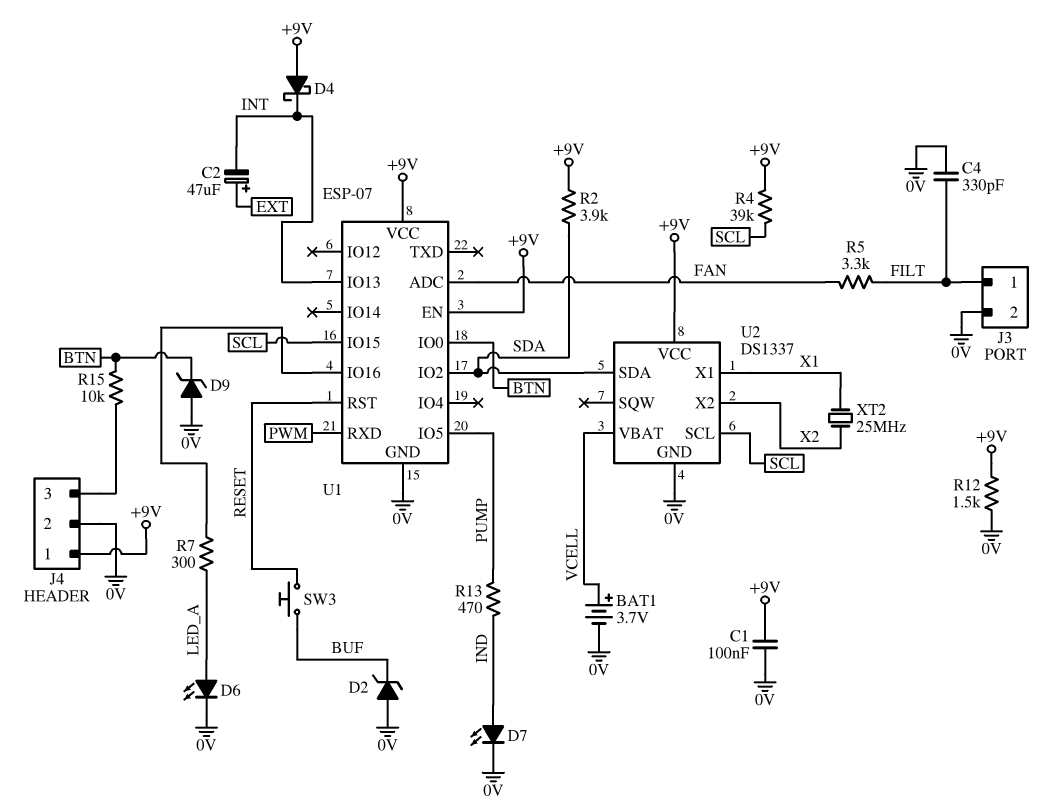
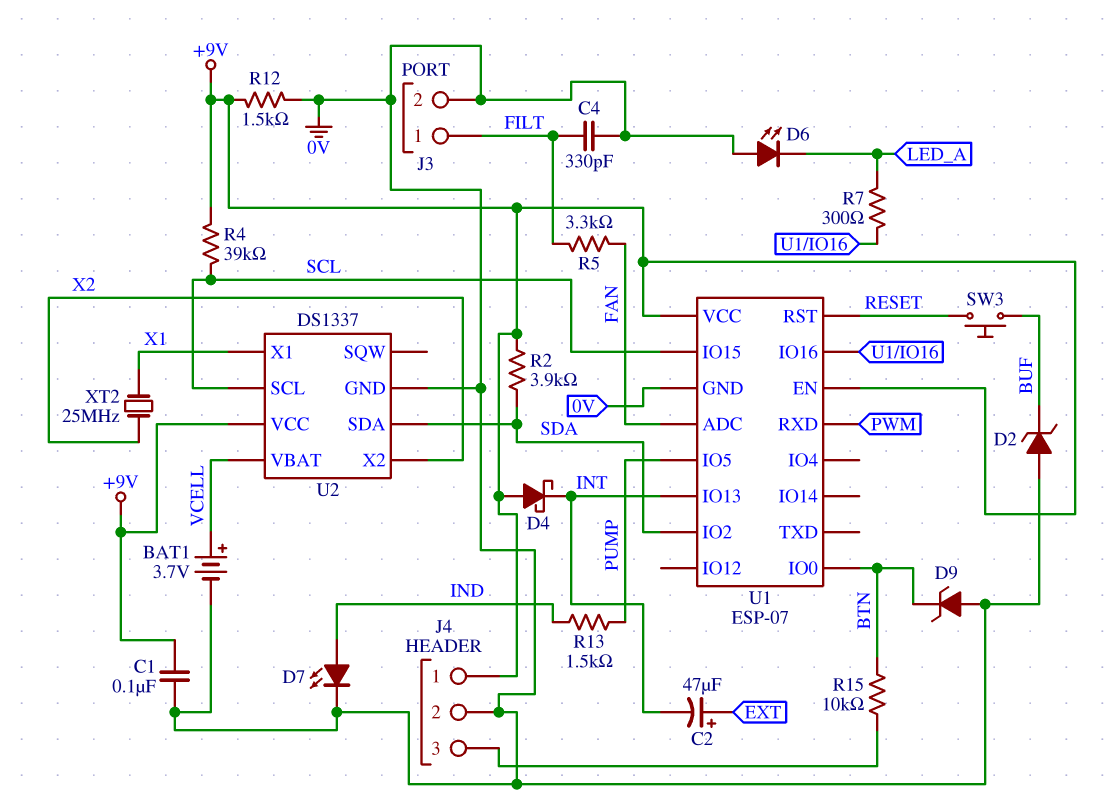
D6: LED (A LED_A, K 0V) -> LED (A 0V, K LED_A)
R13: 470 (IND, PUMP) -> 1.5k (IND, PUMP)

